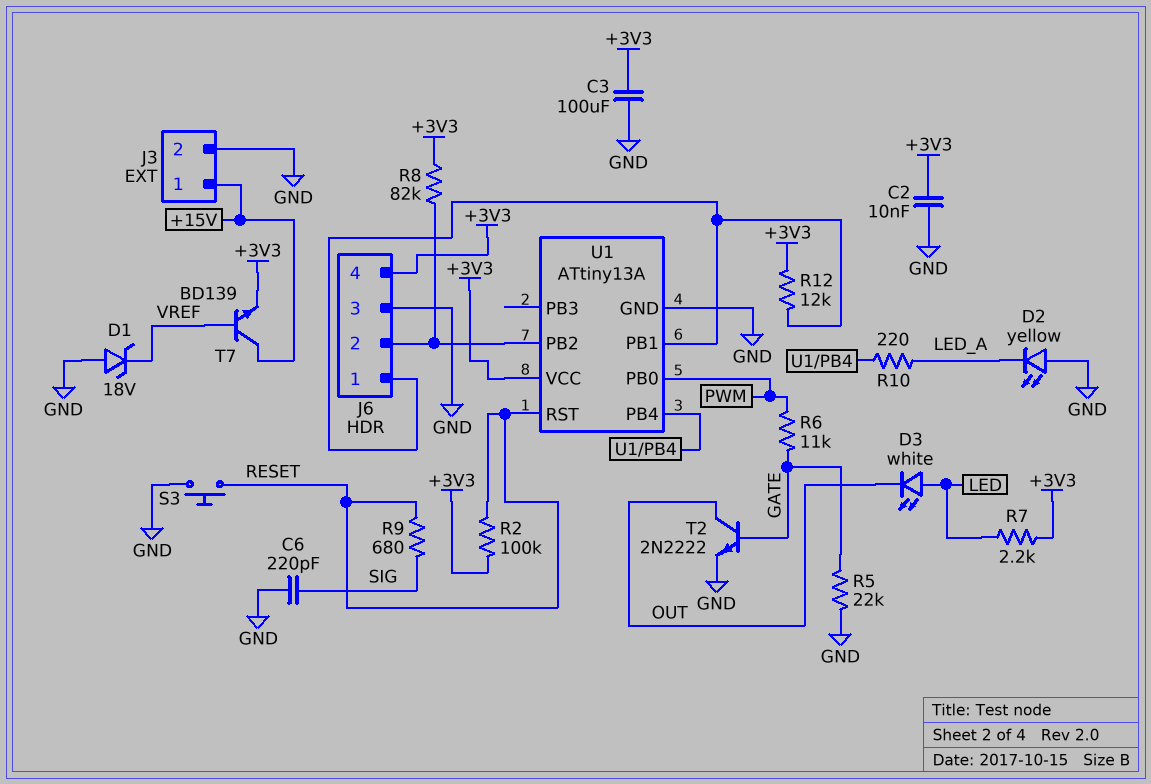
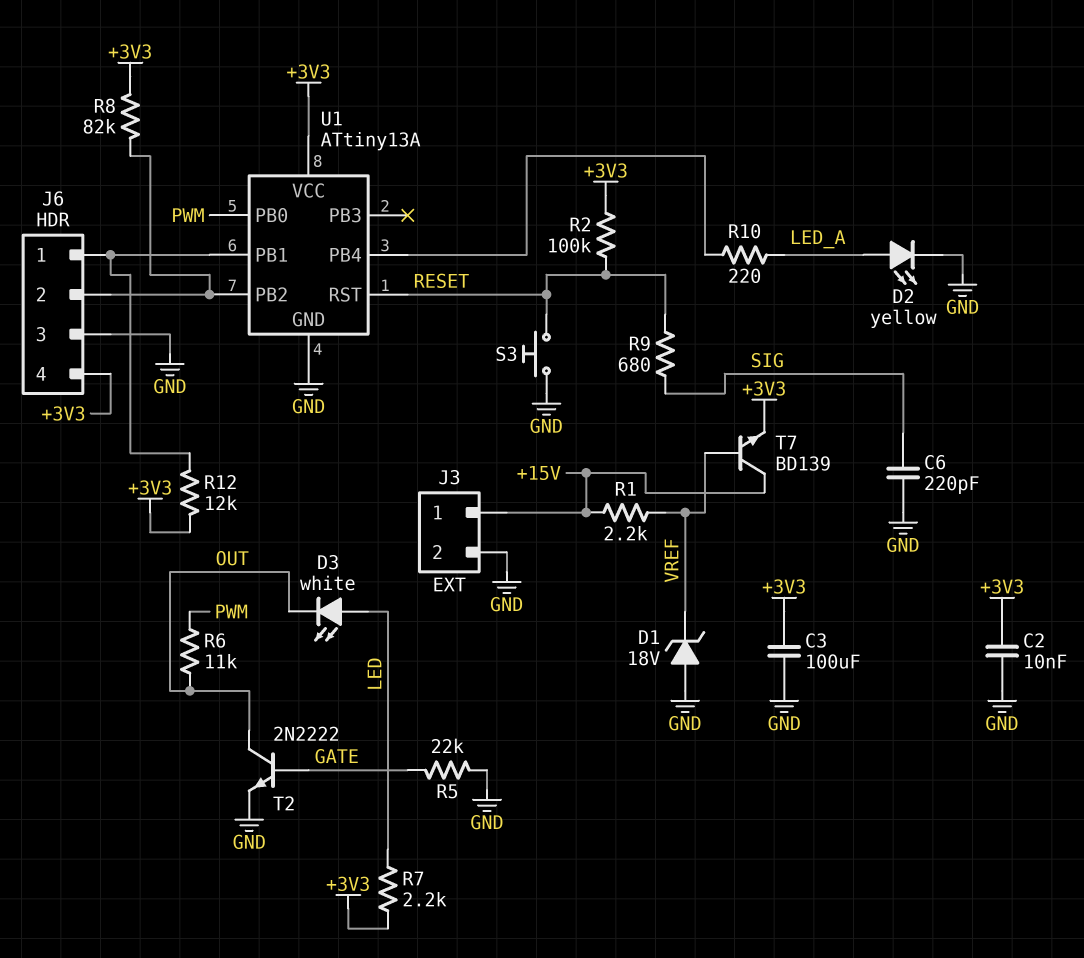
D2: LED yellow (A GND, K LED_A) -> LED yellow (A LED_A, K GND)
R1: none -> 2.2k (+15V, VREF)
R6: 11k (GATE, PWM) -> 11k (OUT, PWM)

